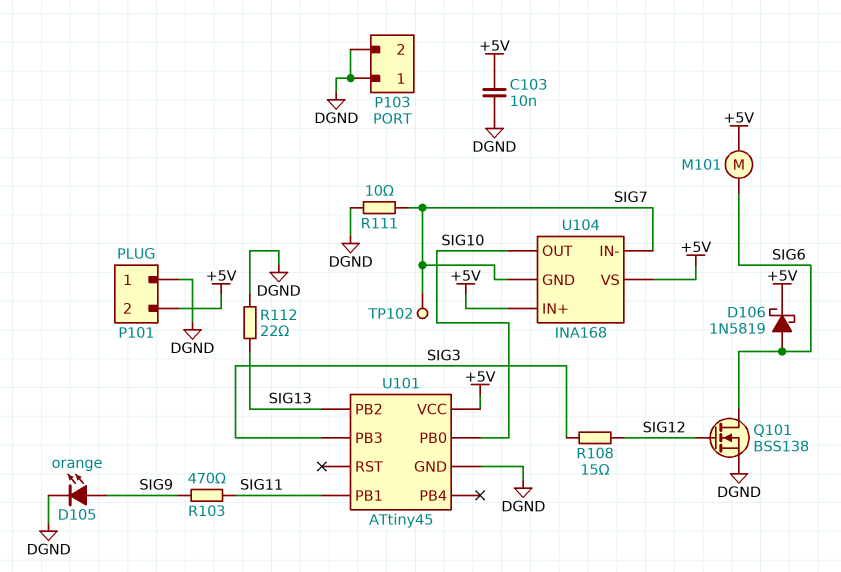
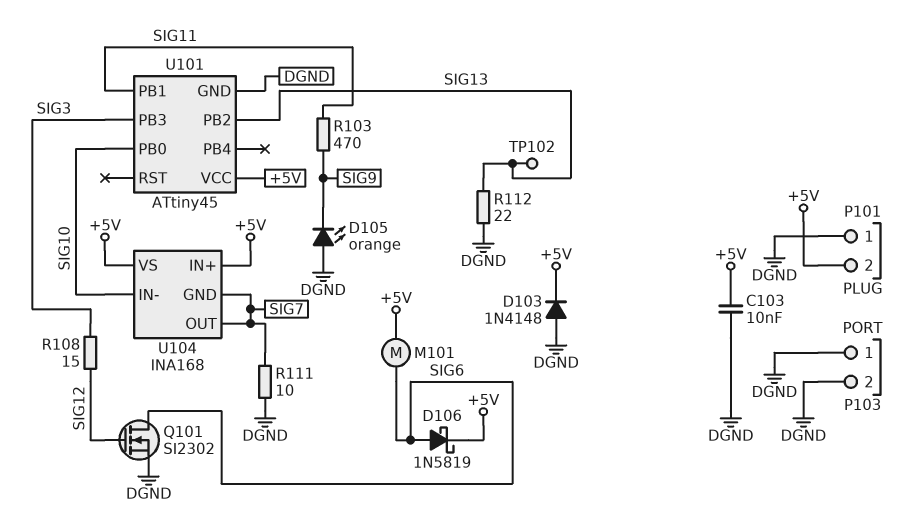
D103: none -> diode 1N4148 (A DGND, K +5V)
D105: LED orange (A SIG9, K DGND) -> LED orange (A DGND, K SIG9)
Q101: NMOS BSS138 (G SIG12, D SIG6, S DGND) -> NMOS SI2302 (G SIG12, D SIG6, S DGND)
TP102: test point (SIG7) -> test point (SIG13)
U104 pin IN-: SIG7 -> SIG10
U104 pin OUT: SIG10 -> SIG7

